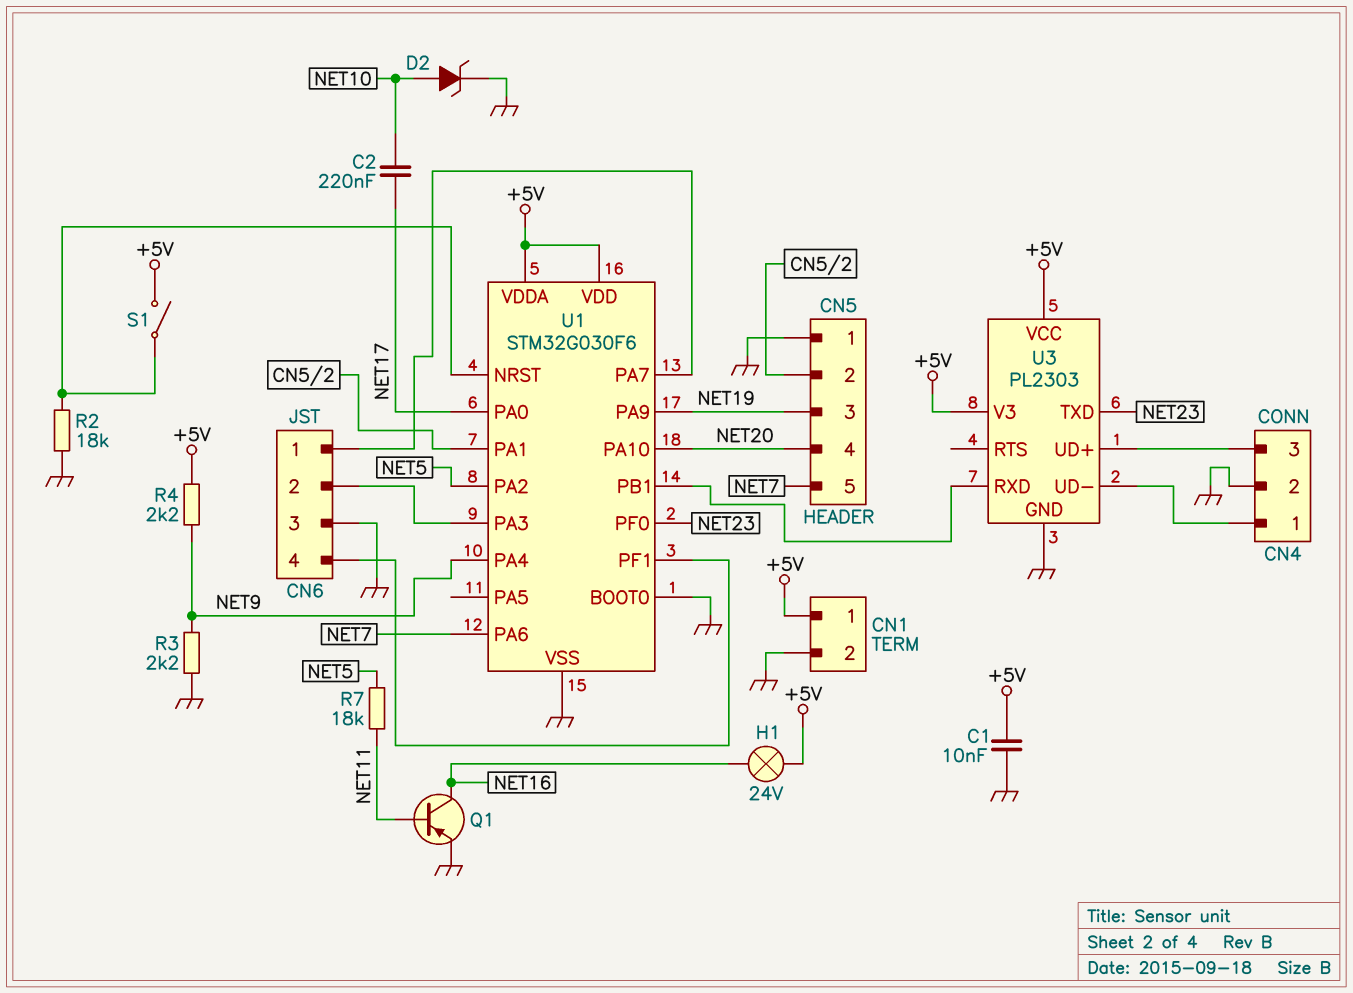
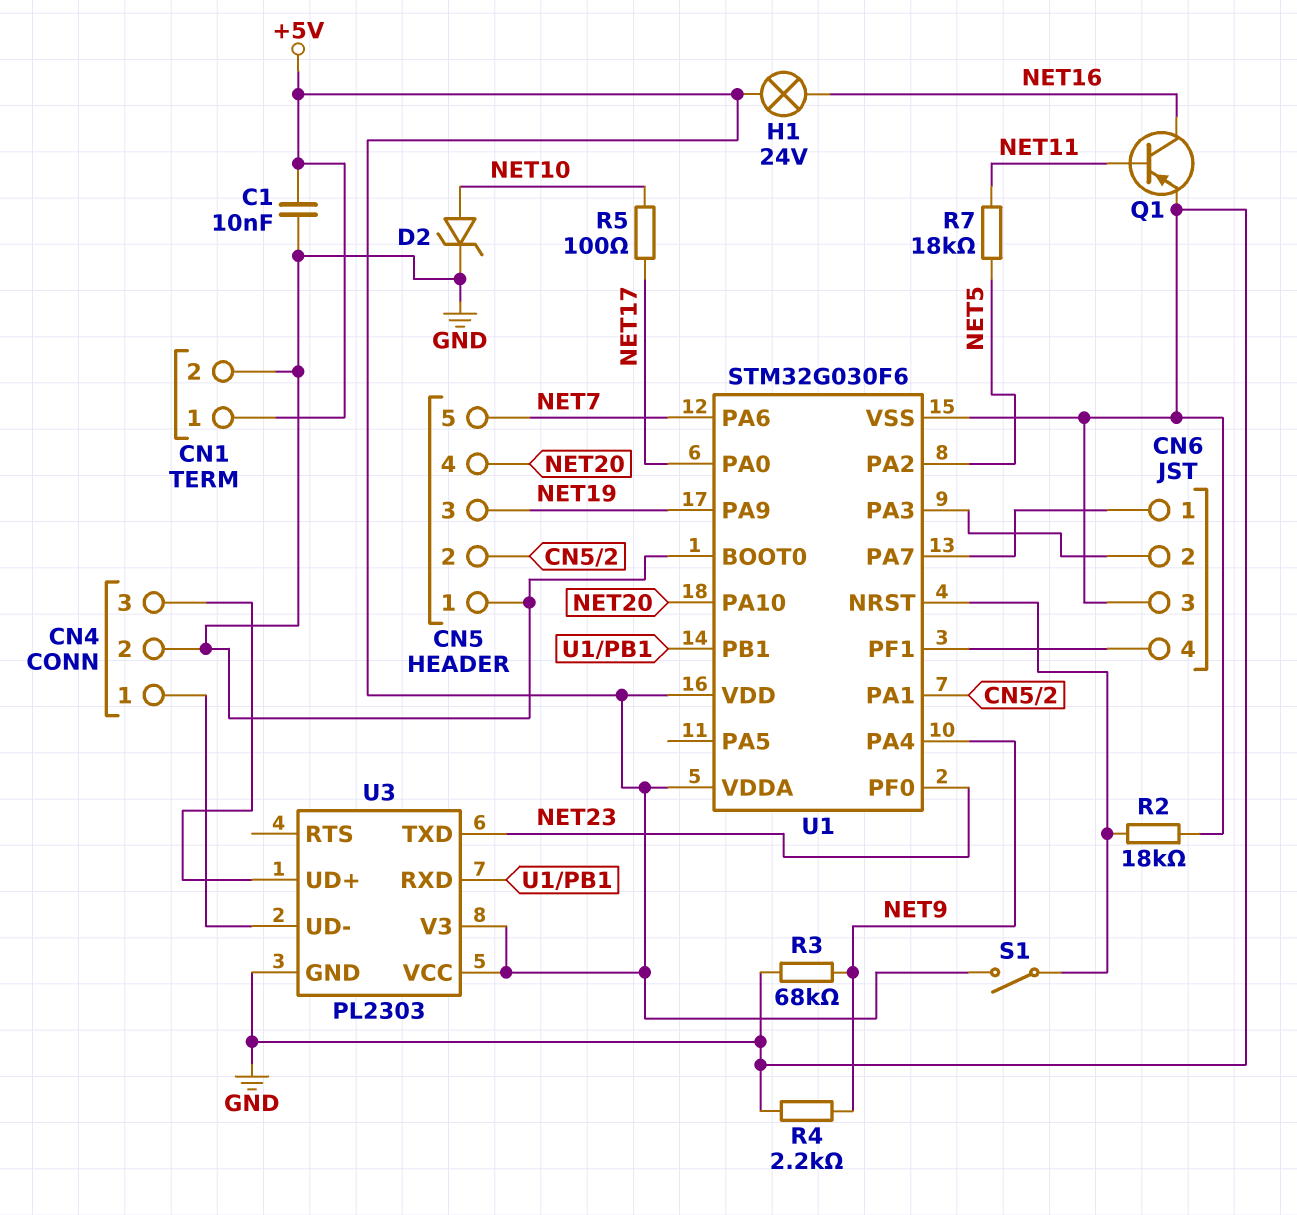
C2: 220nF (NET10, NET17) -> none
R3: 2.2k (GND, NET9) -> 68k (GND, NET9)
R4: 2.2k (+5V, NET9) -> 2.2k (GND, NET9)
R5: none -> 100 (NET10, NET17)

